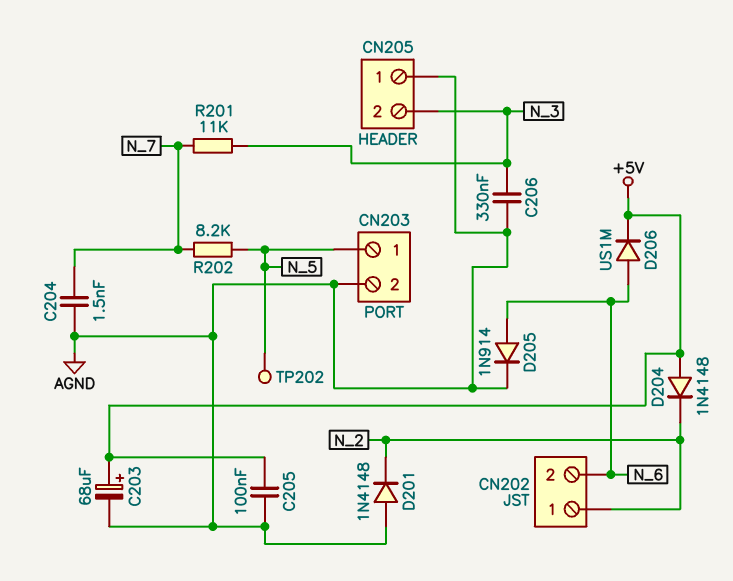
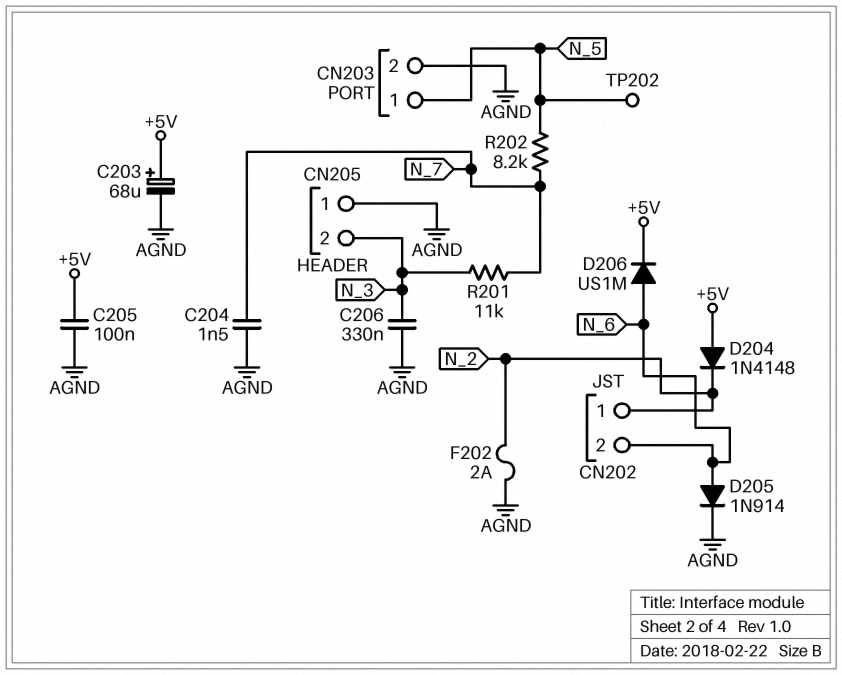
D201: diode 1N4148 (A AGND, K N_2) -> none
F202: none -> 2A (AGND, N_2)

